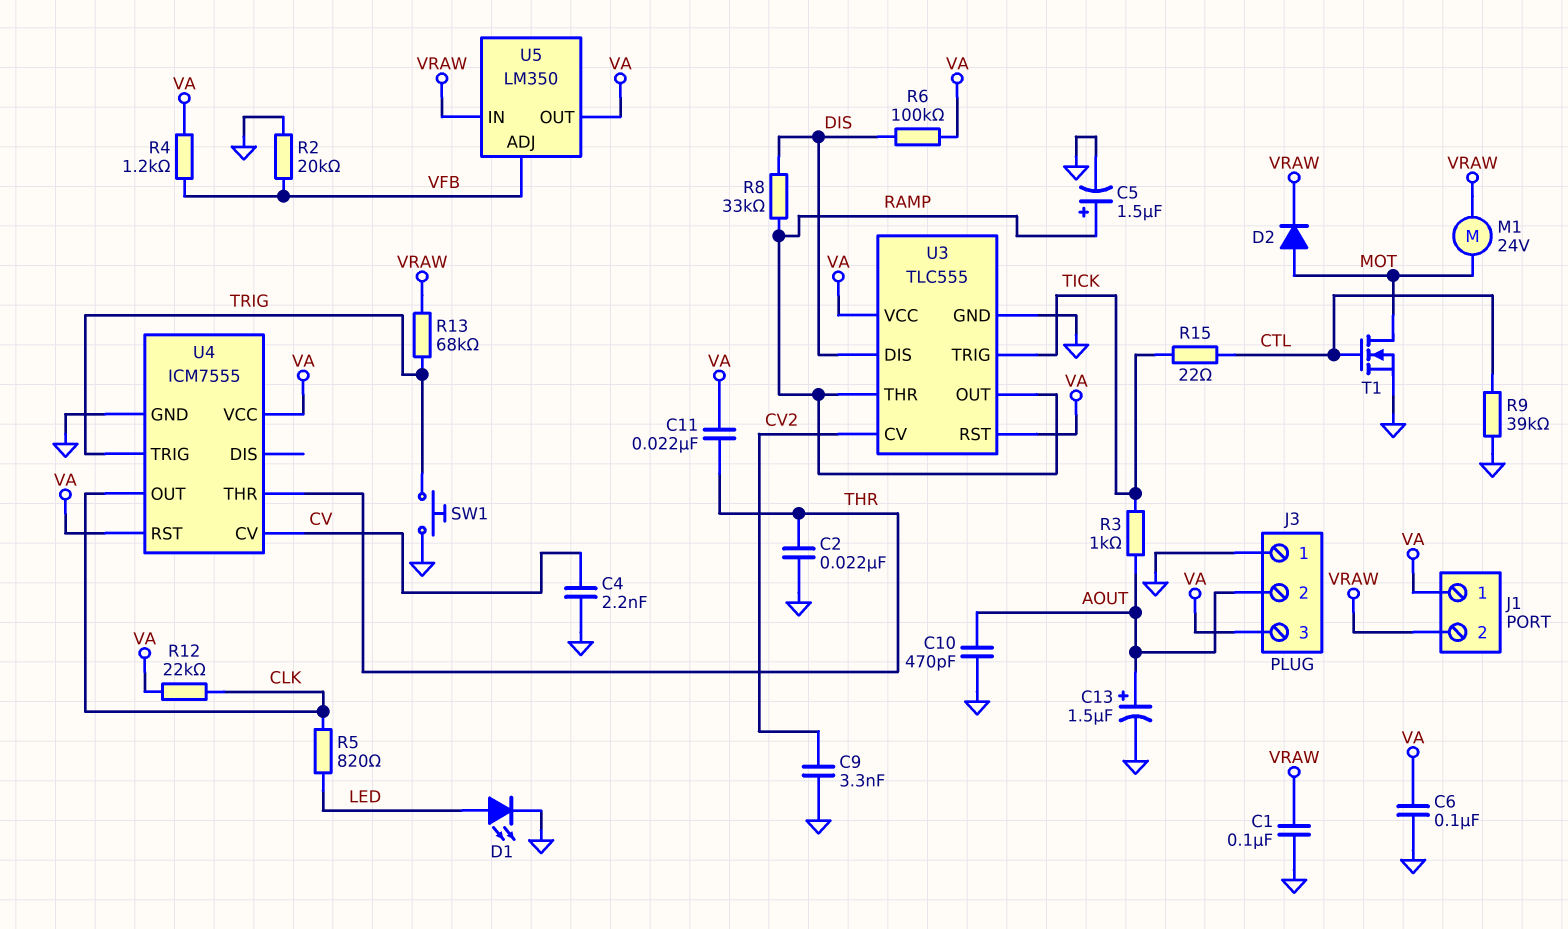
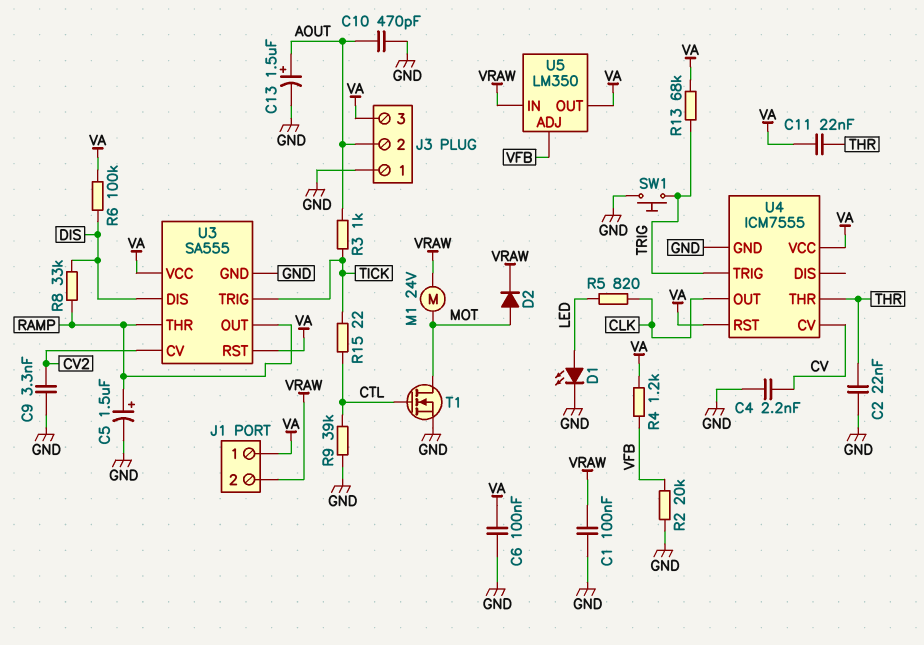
R12: 22k (CLK, VA) -> none
R13: 68k (TRIG, VRAW) -> 68k (TRIG, VA)
U3: TLC555 -> SA555

